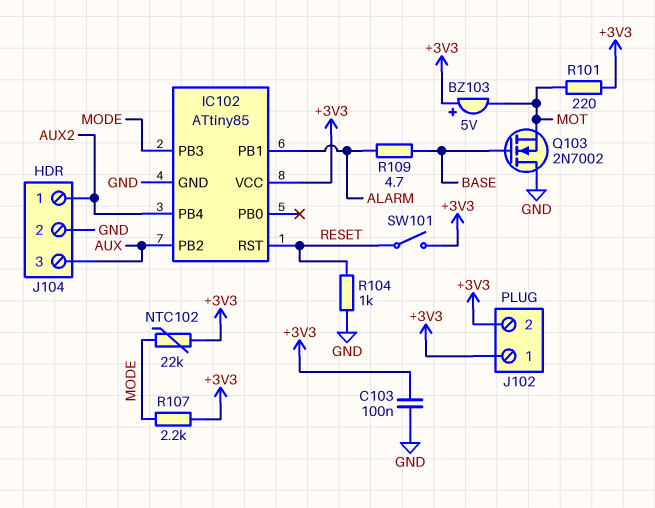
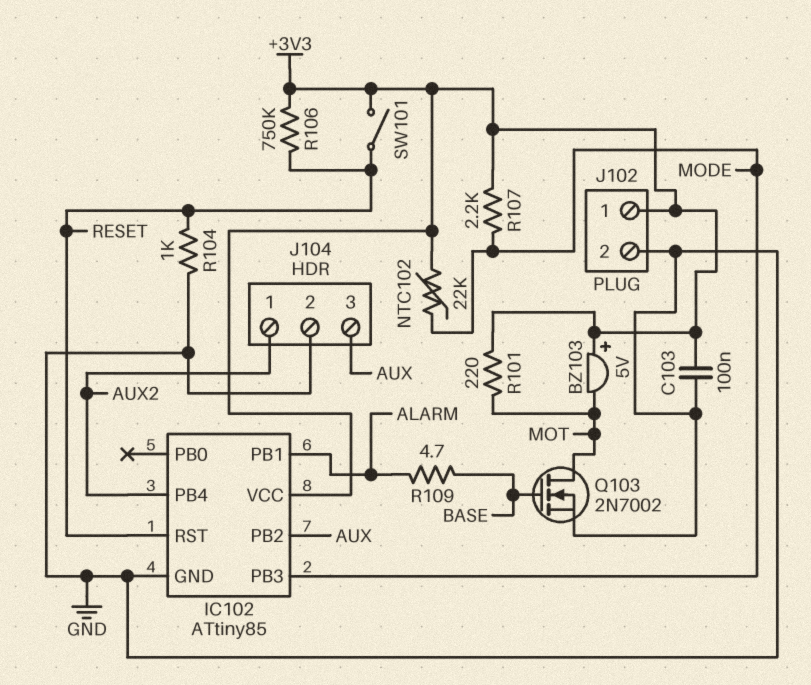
J102 pin 2: +3V3 -> GND
Q103: NMOS 2N7002 (G BASE, D GND, S MOT) -> NMOS 2N7002 (G BASE, D MOT, S GND)
R106: none -> 750k (+3V3, RESET)

